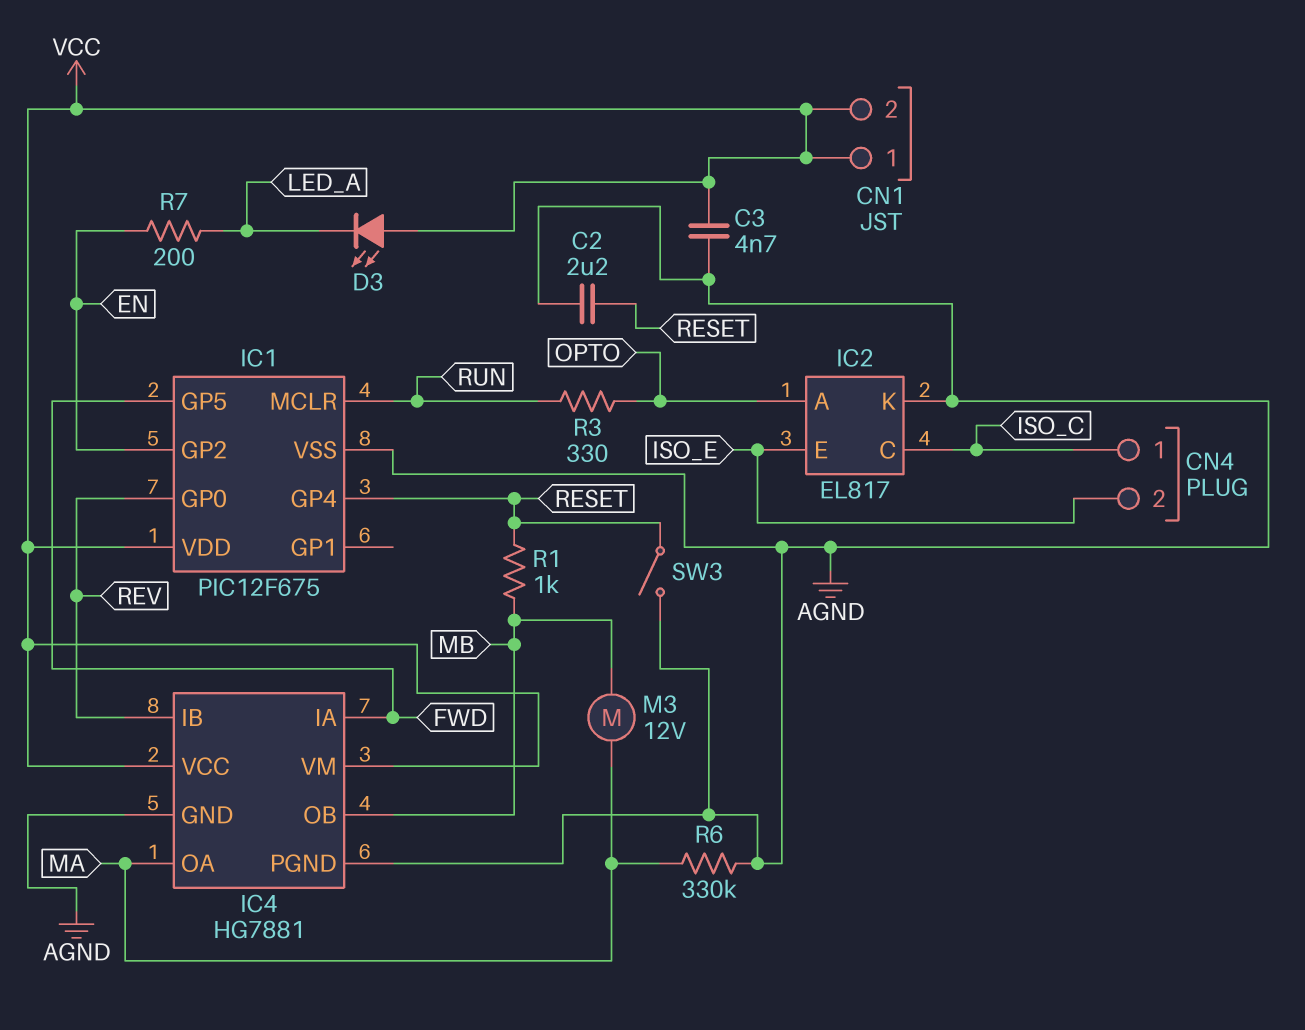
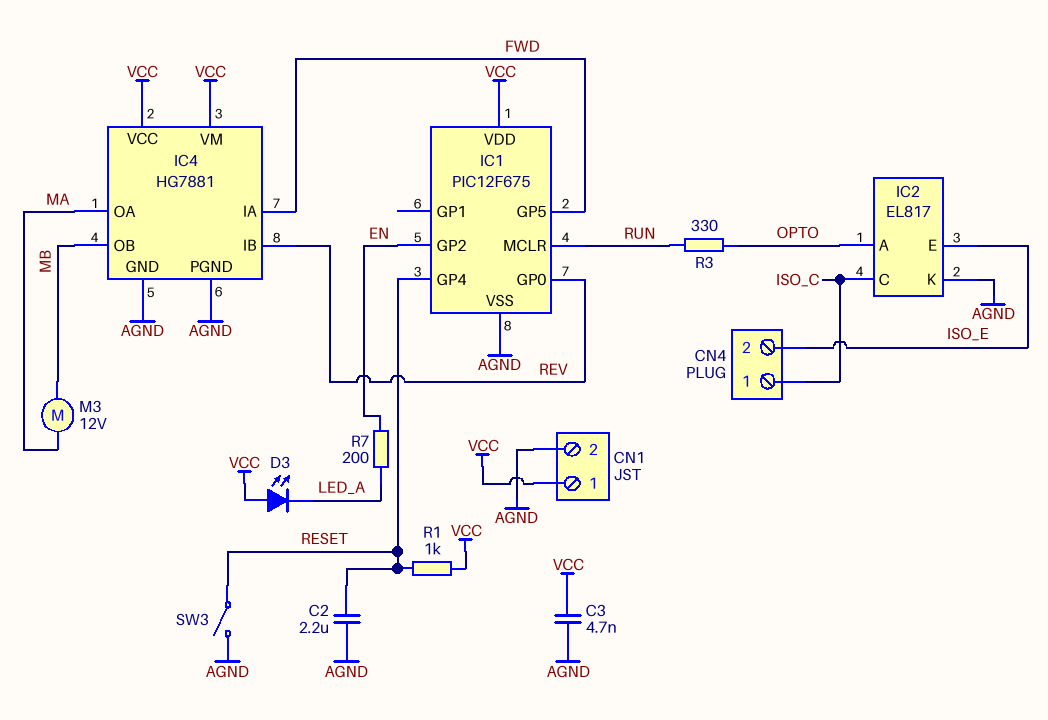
CN1 pin 2: VCC -> AGND
R1: 1k (MB, RESET) -> 1k (RESET, VCC)
R6: 330k (AGND, MA) -> none

